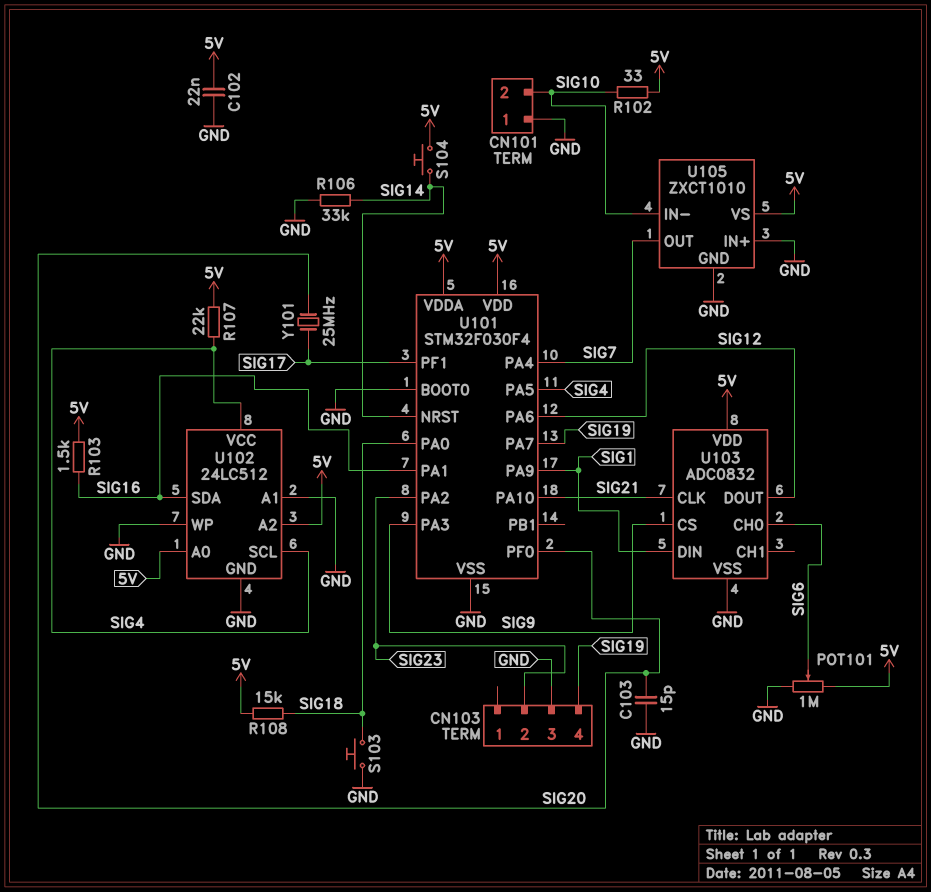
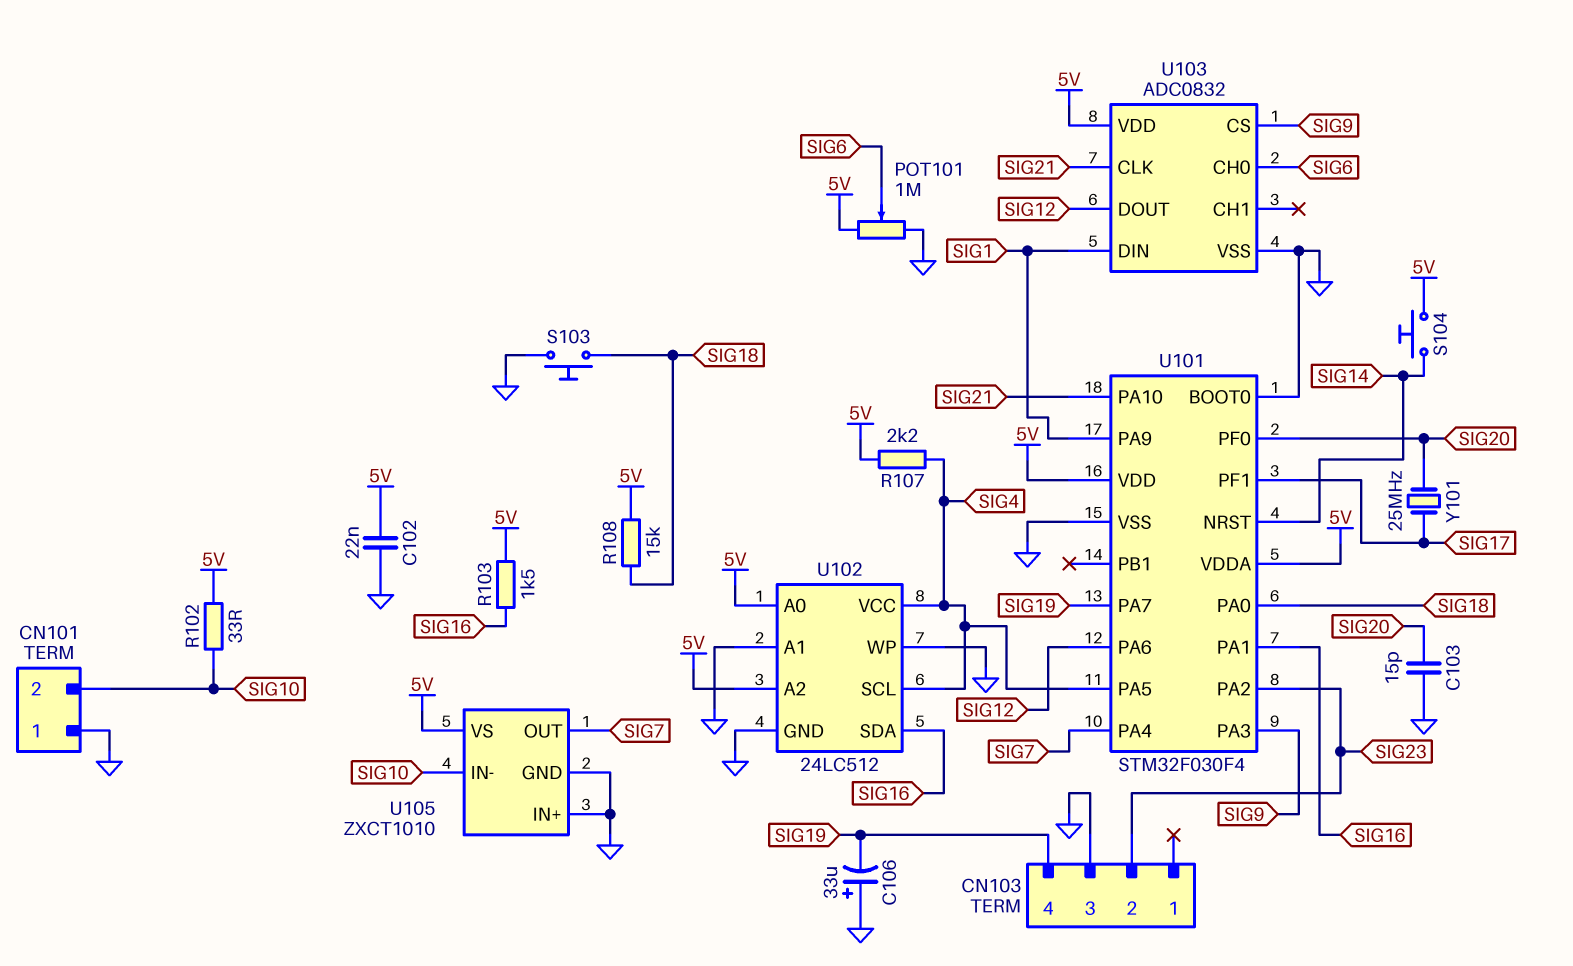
C106: none -> 33uF (plus GND, minus SIG19)
R106: 33k (GND, SIG14) -> none
R107: 22k (5V, SIG4) -> 2.2k (5V, SIG4)

